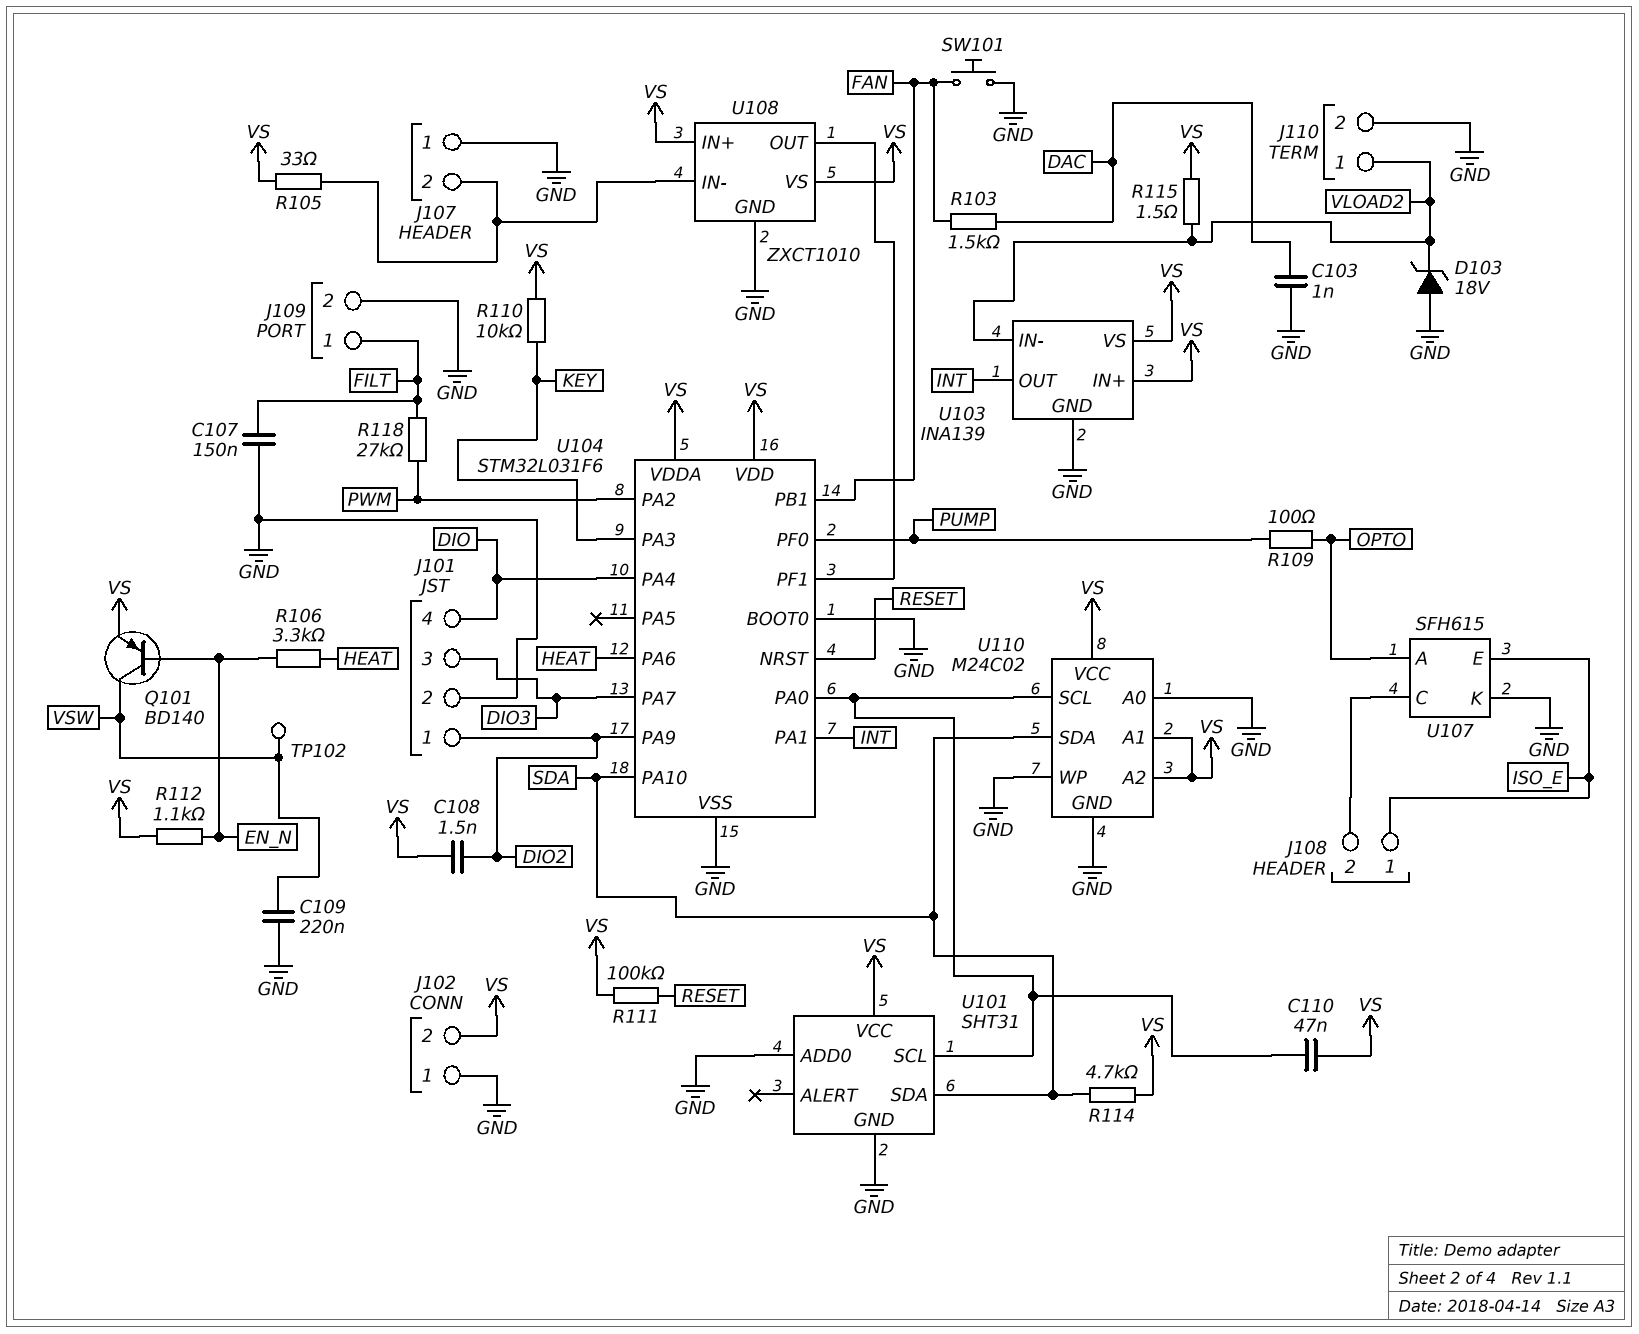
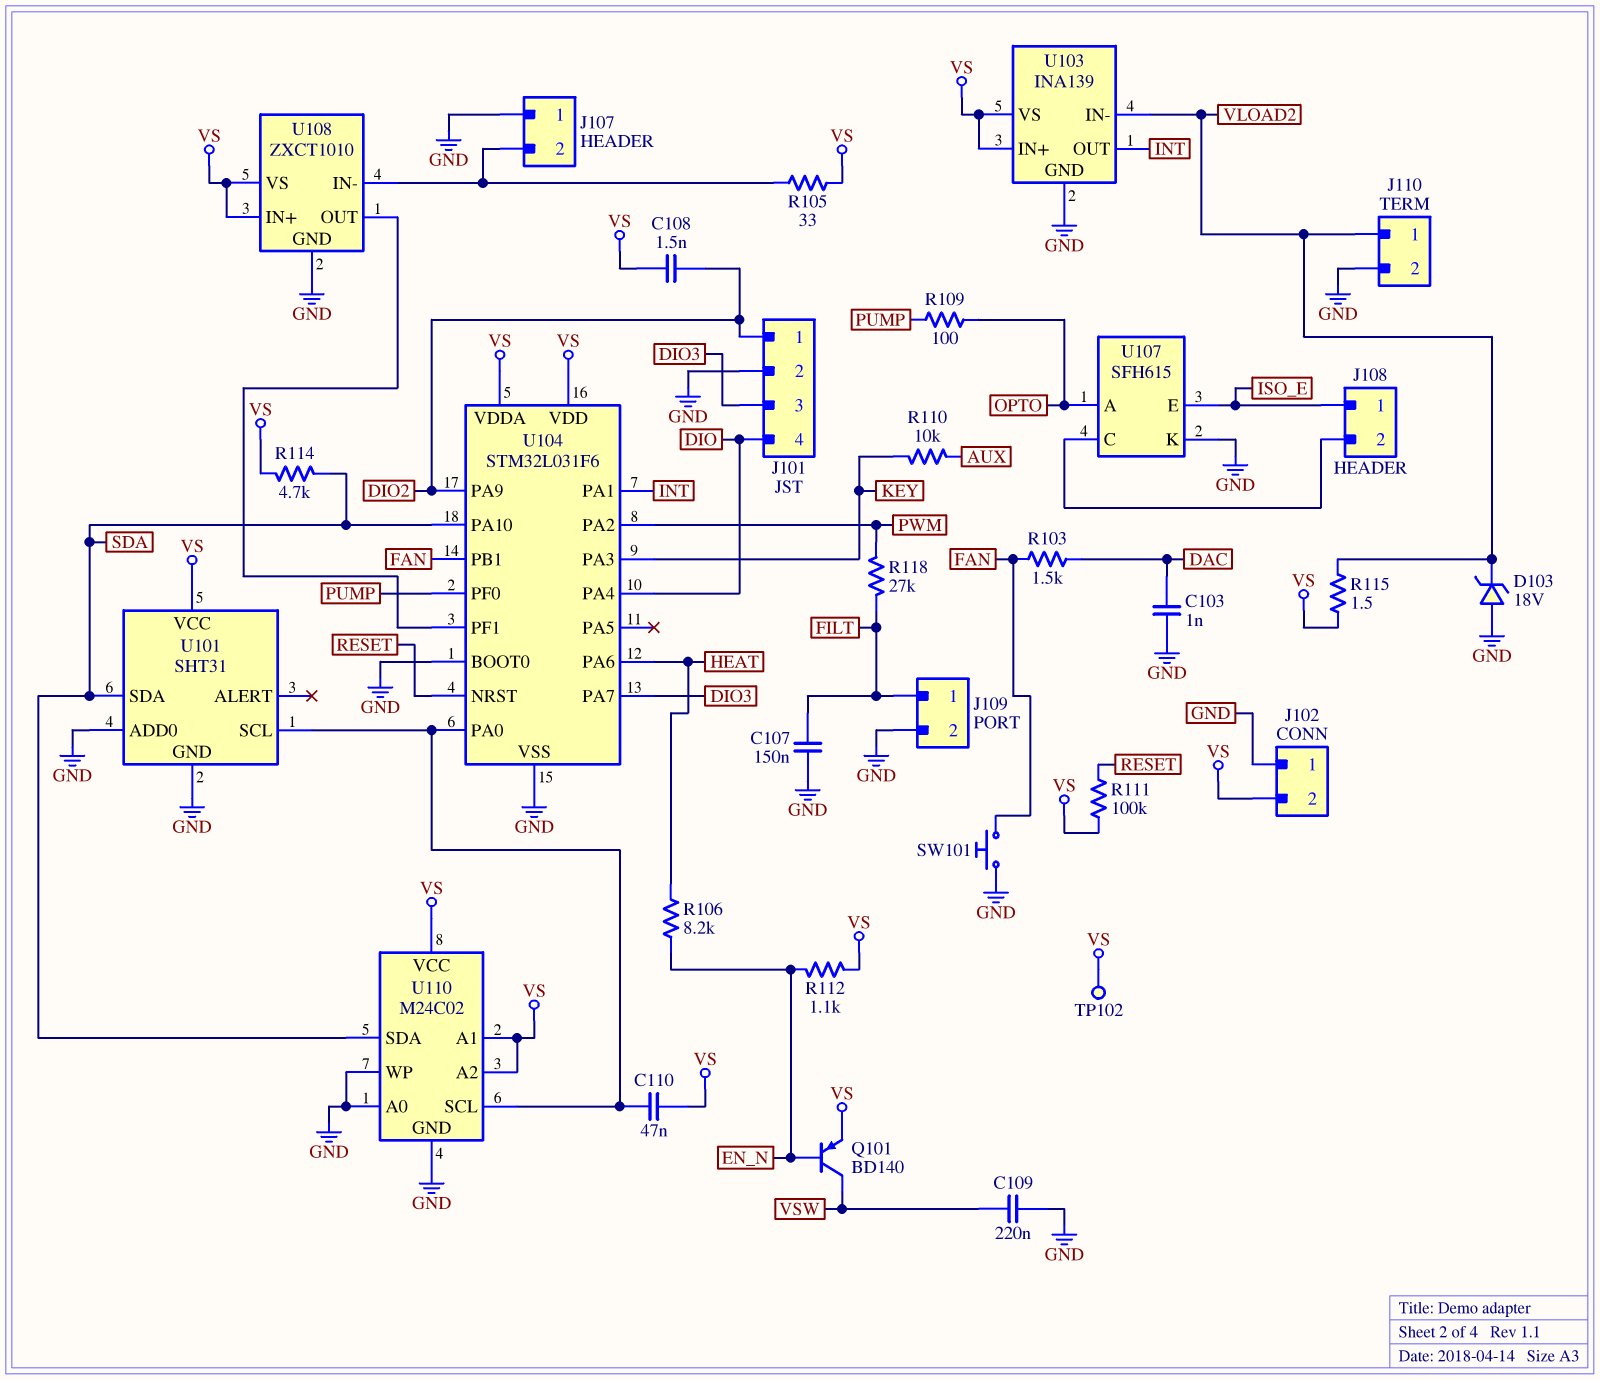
R106: 3.3k (EN_N, HEAT) -> 8.2k (EN_N, HEAT)
R110: 10k (KEY, VS) -> 10k (AUX, KEY)
TP102: test point (VSW) -> test point (VS)

